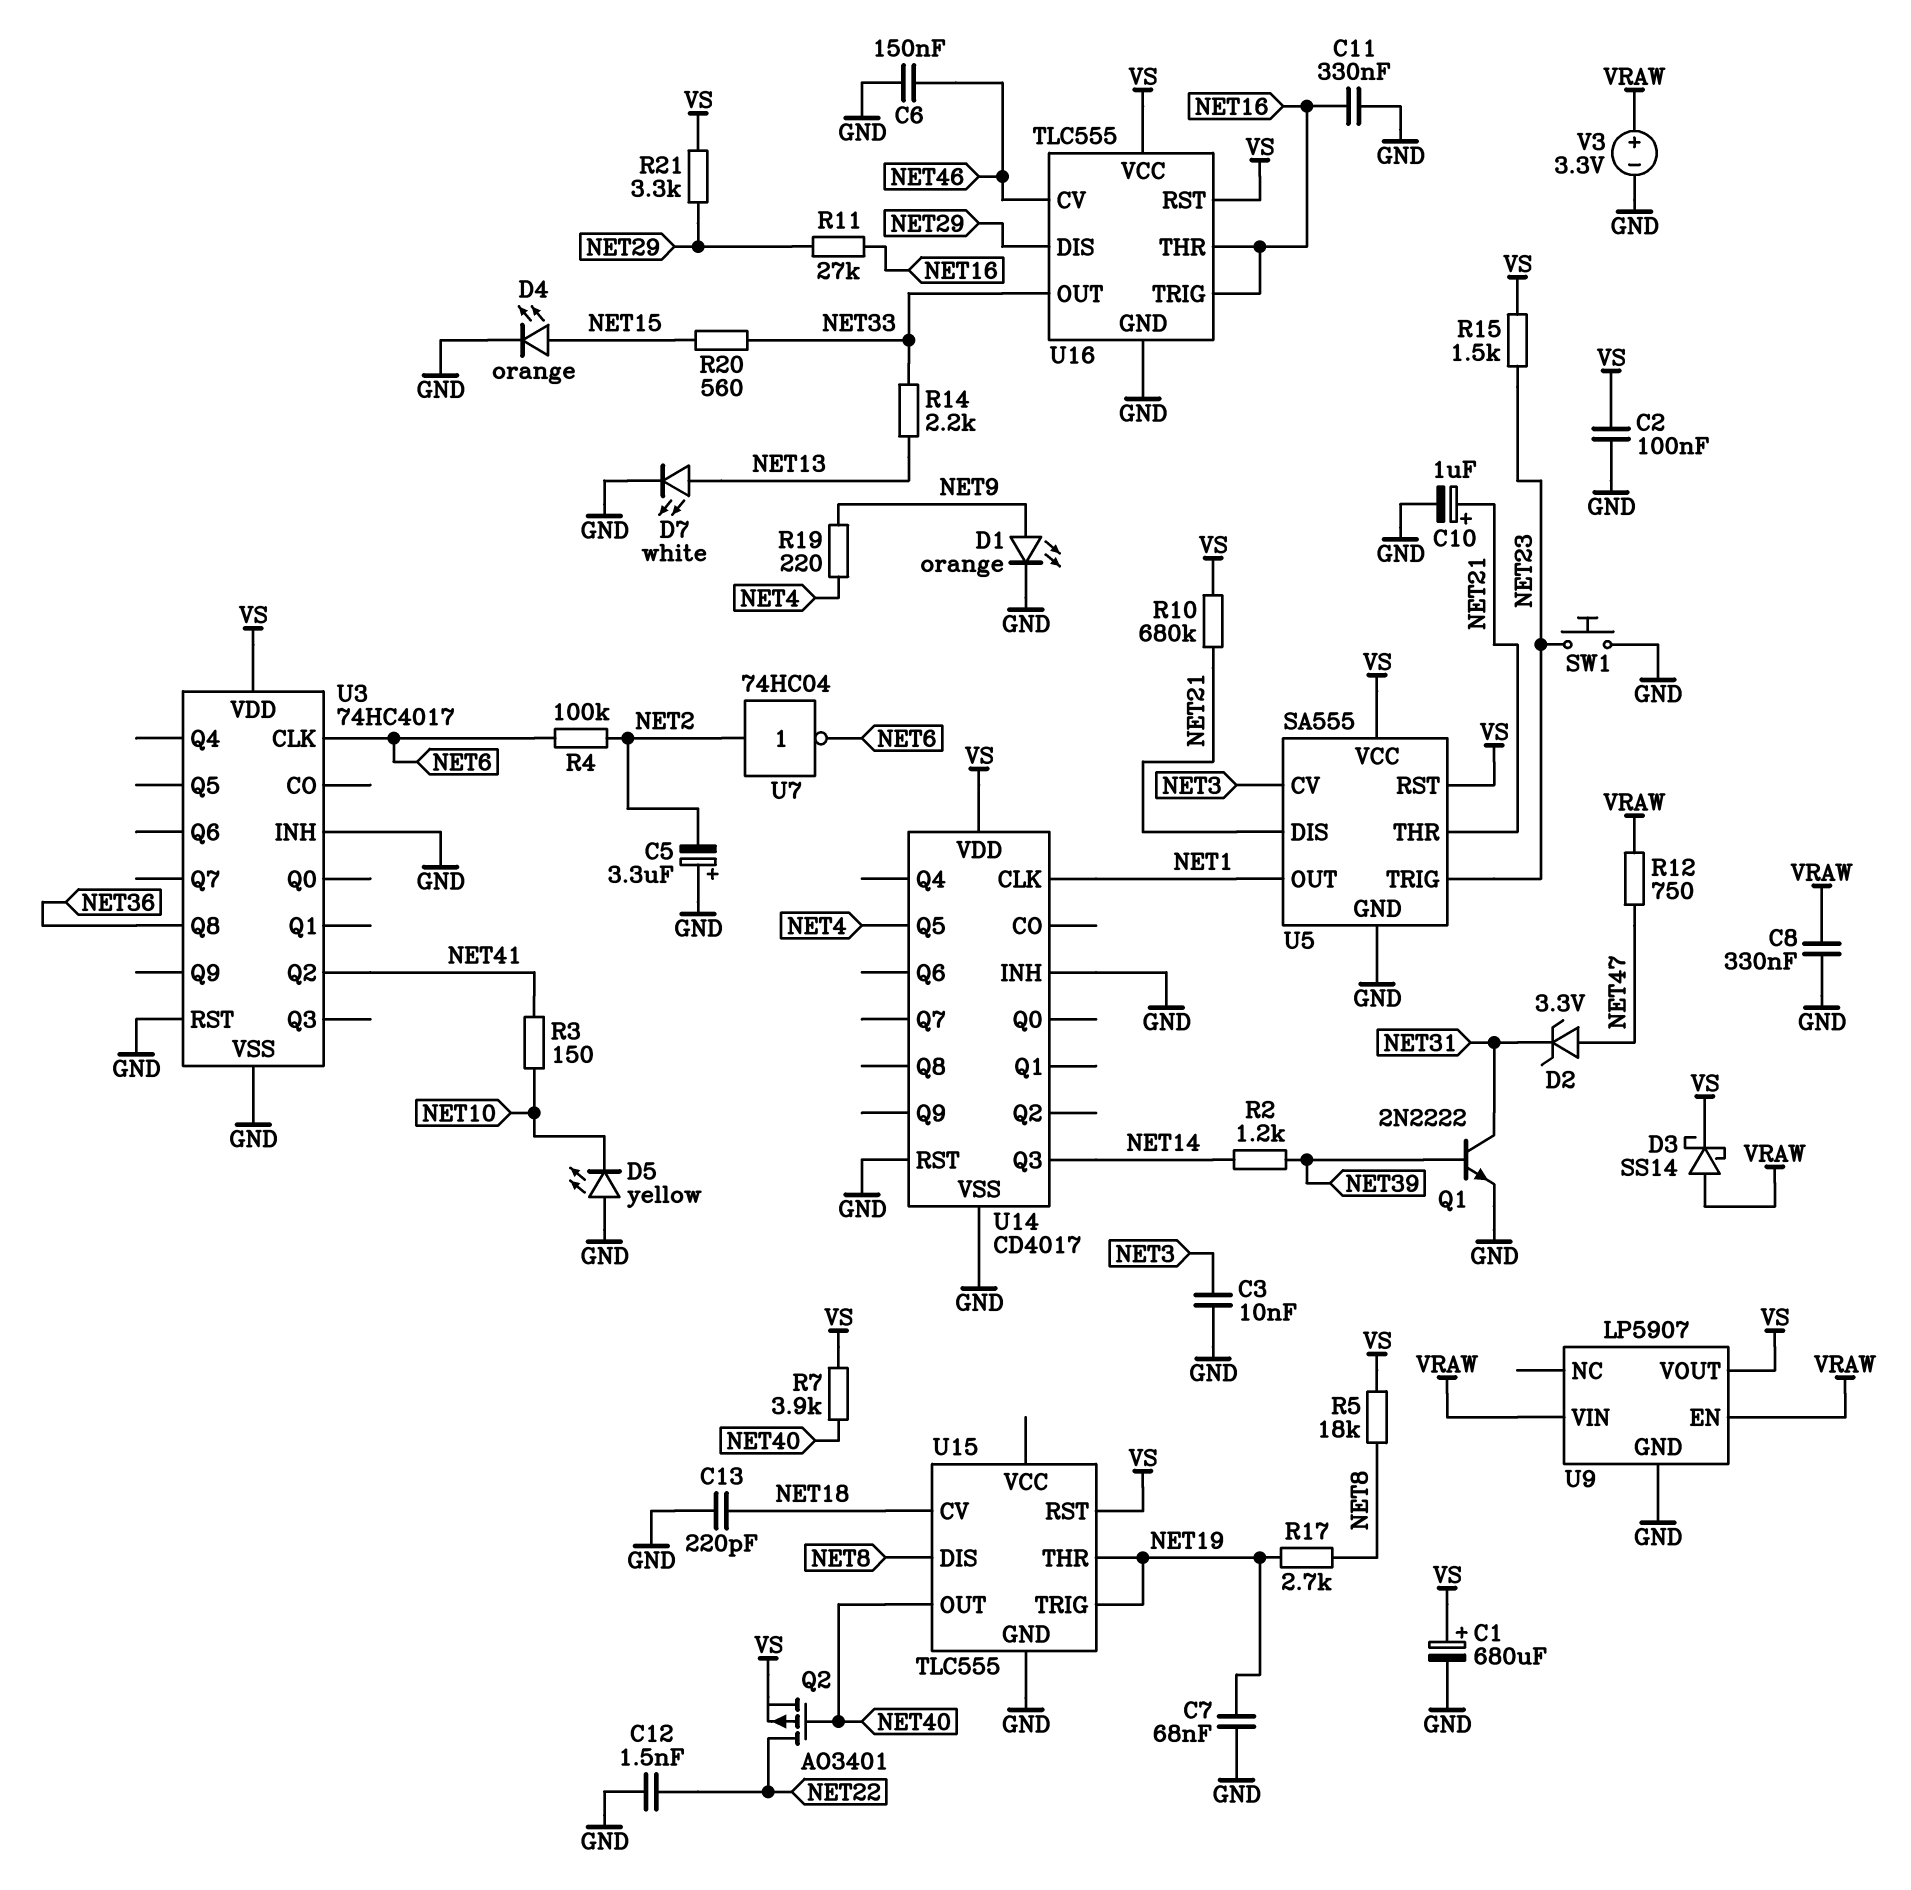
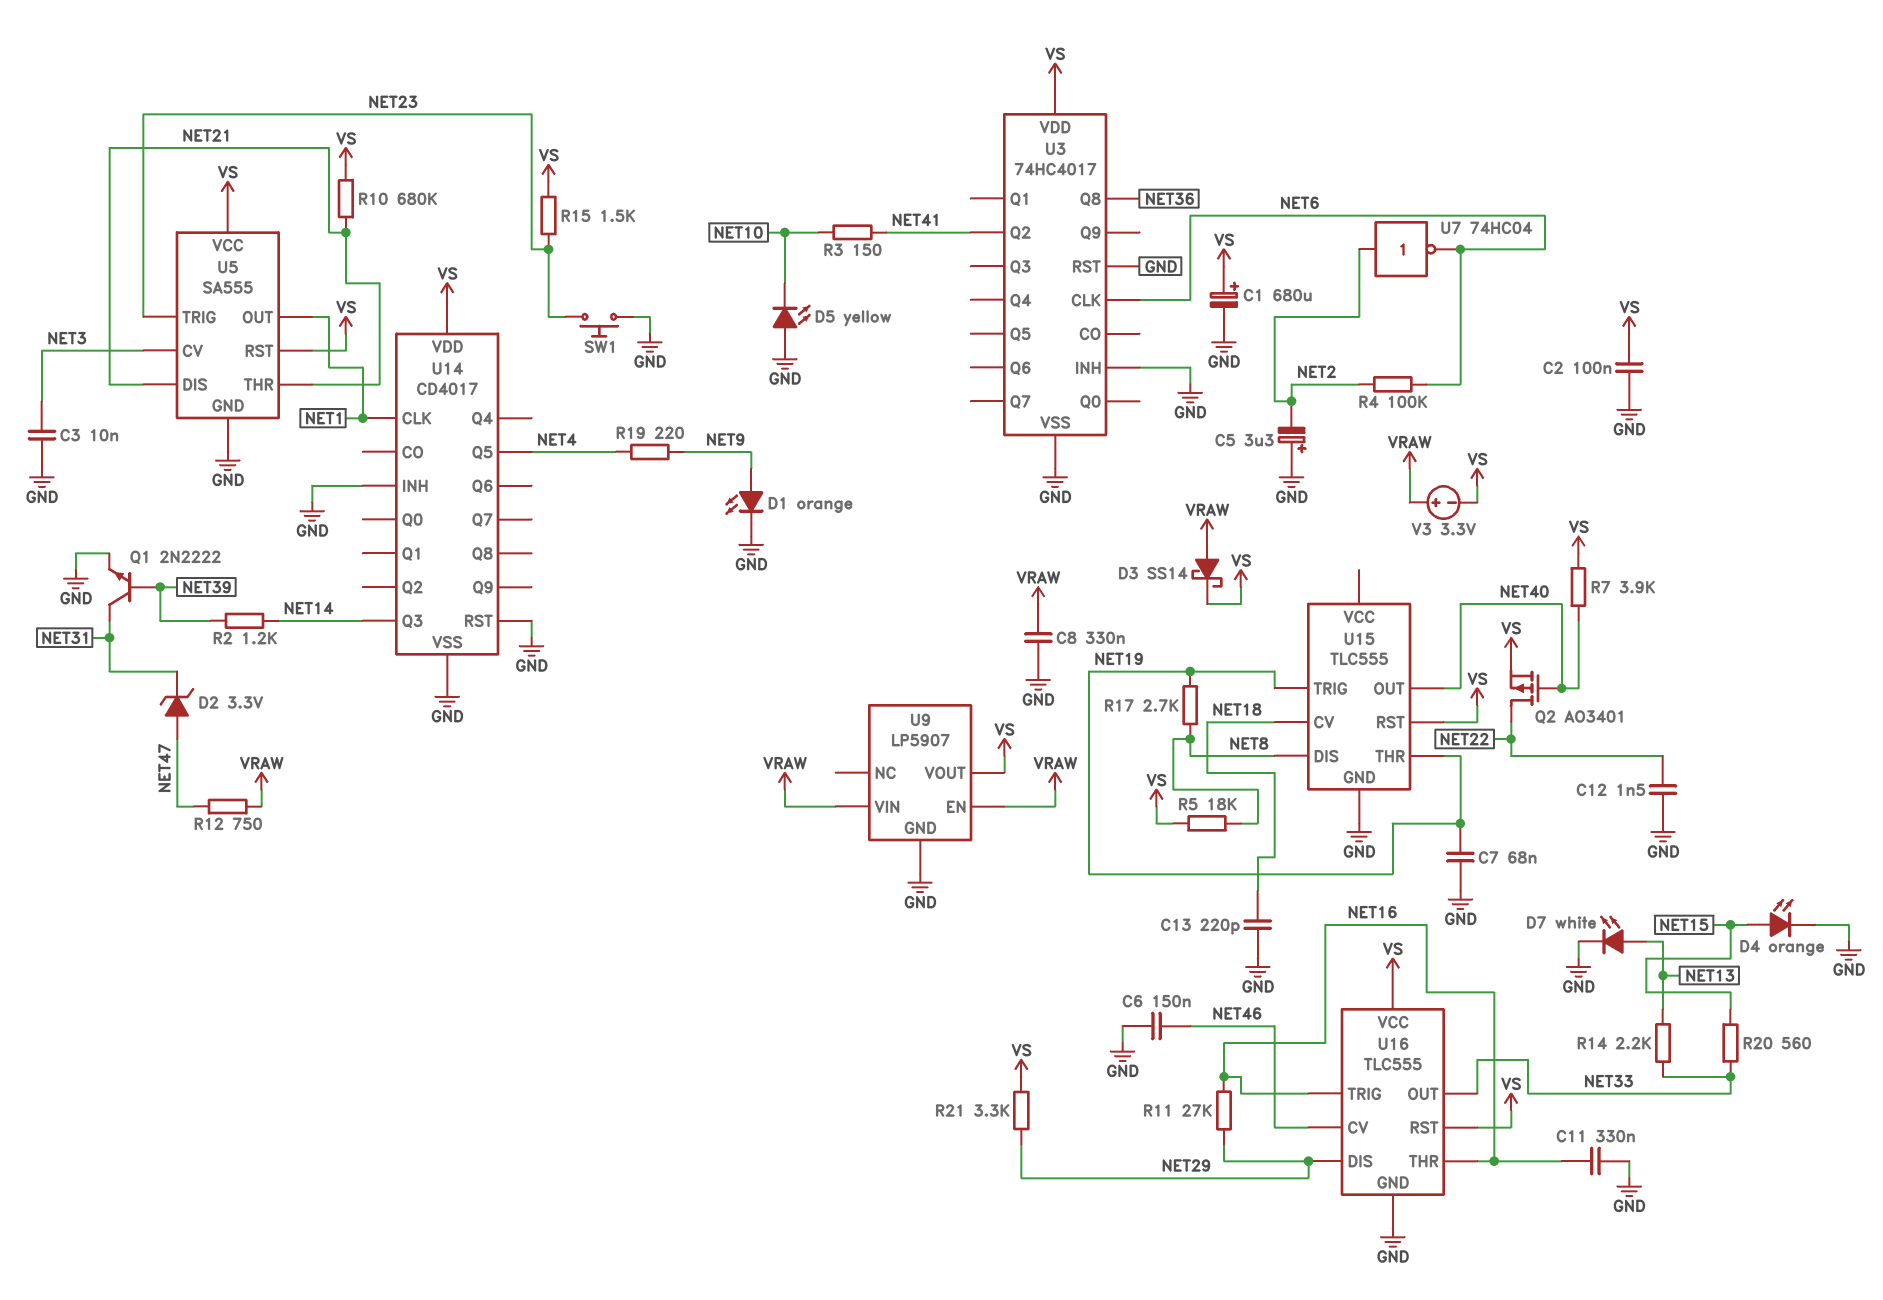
C10: 1uF (plus NET21, minus GND) -> none
V3: 3.3V (plus VRAW, minus GND) -> 3.3V (plus VRAW, minus VS)

